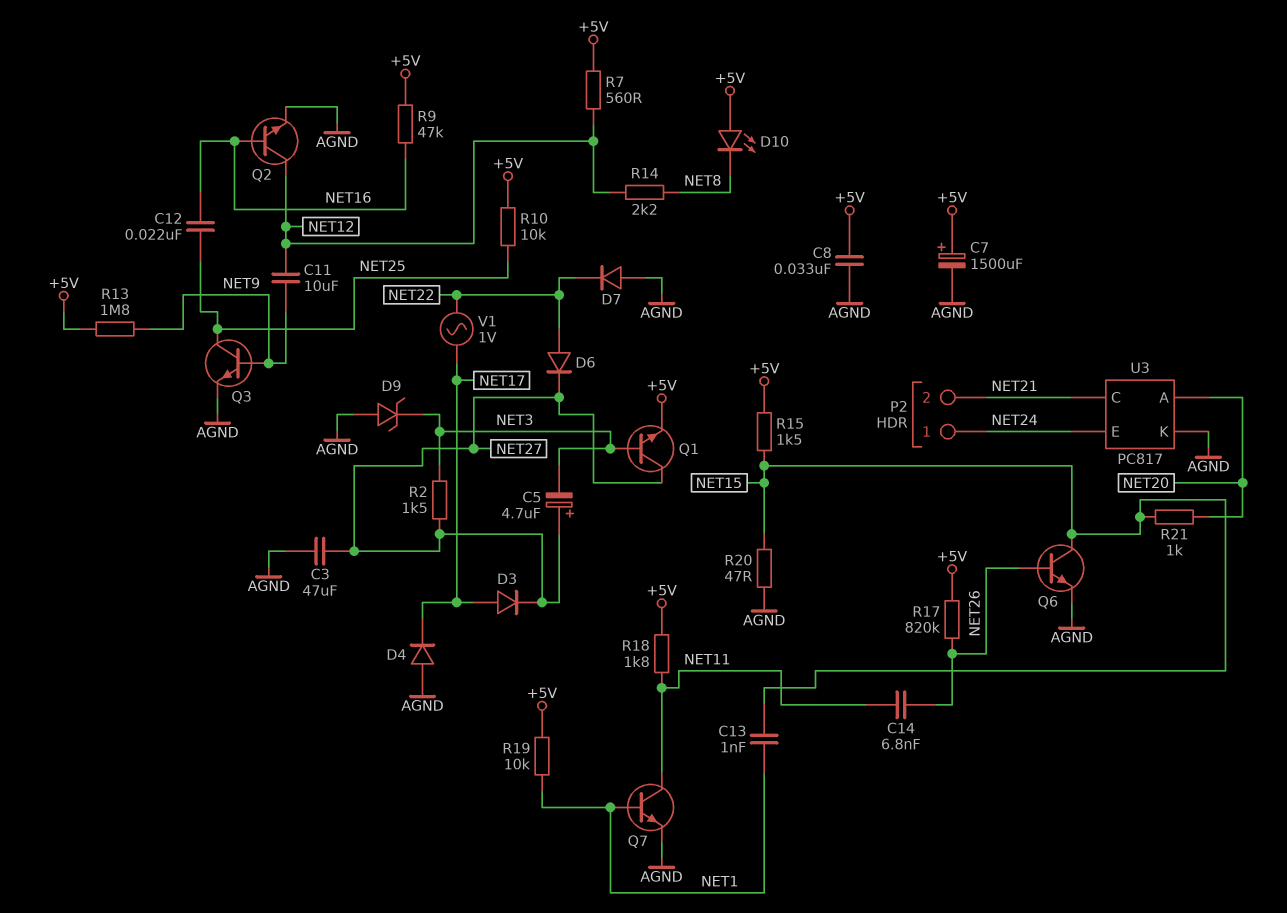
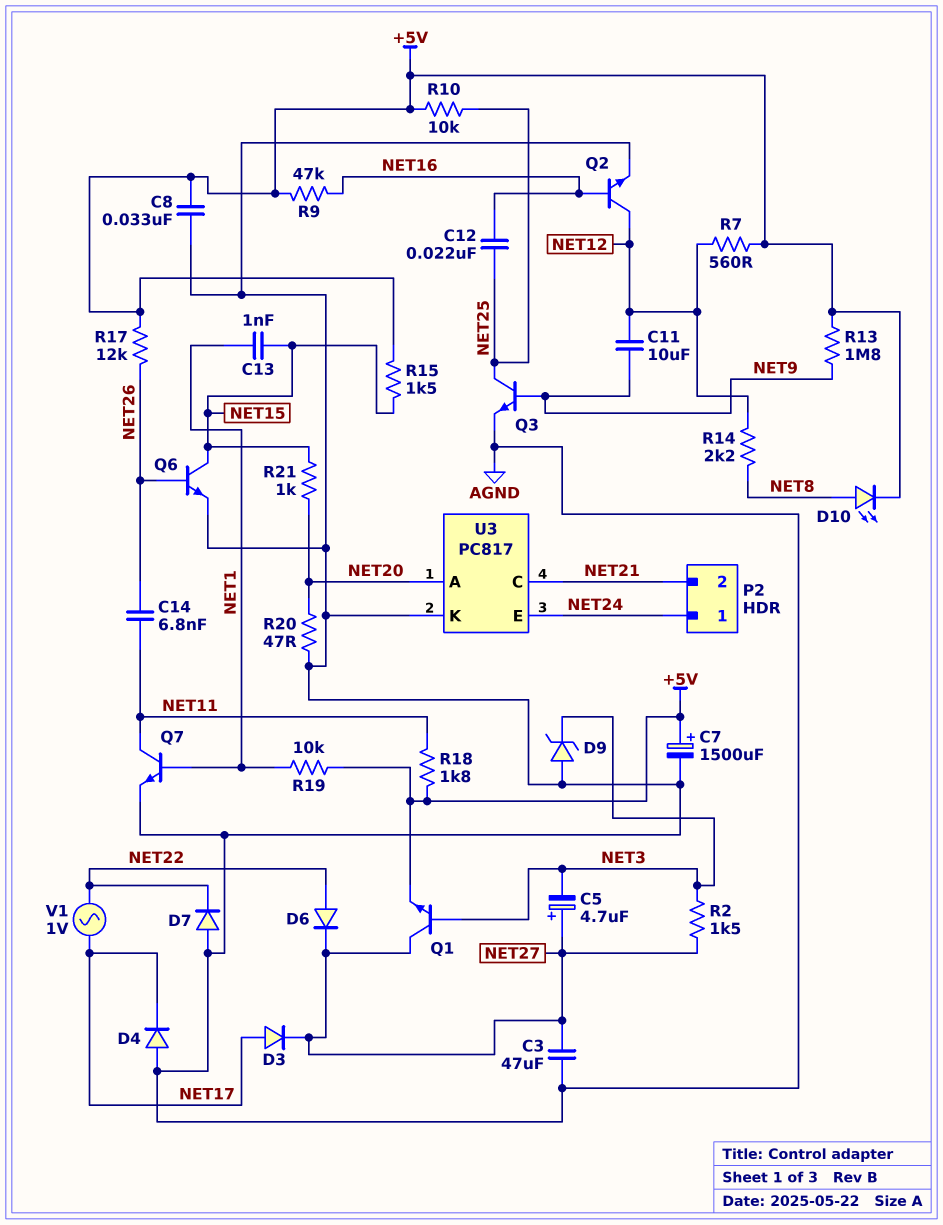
D10: LED (A +5V, K NET8) -> LED (A NET8, K +5V)
R17: 820k (+5V, NET26) -> 12k (+5V, NET26)
R20: 47 (AGND, NET15) -> 47 (AGND, NET20)

